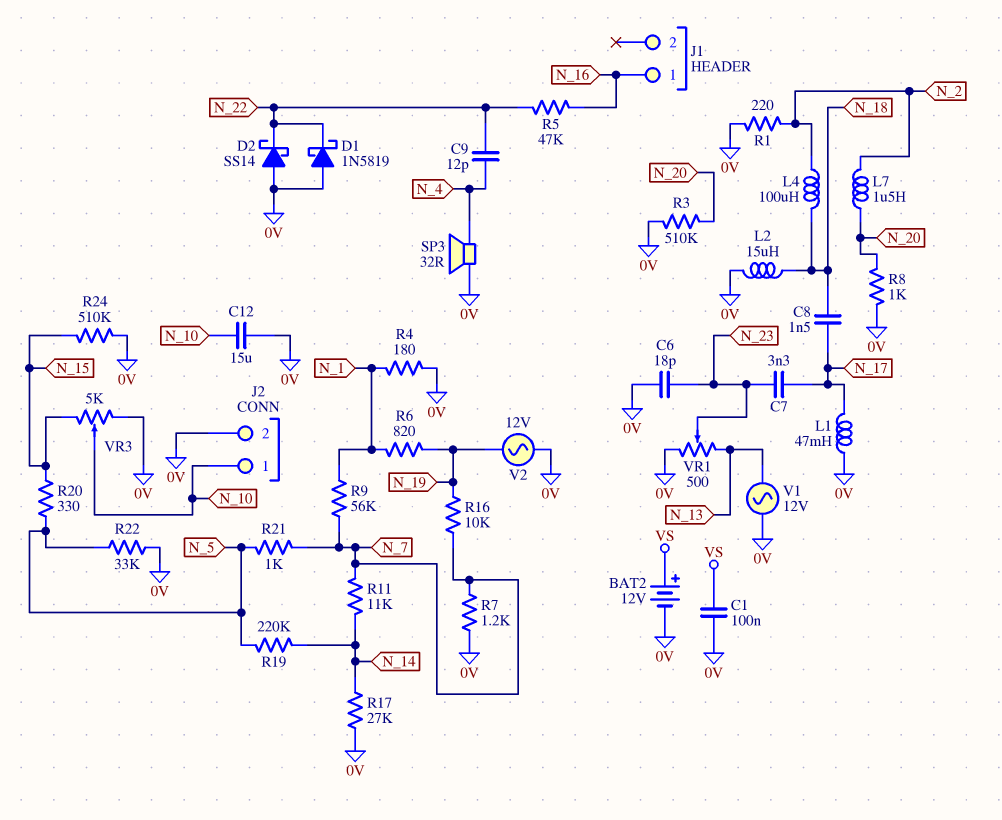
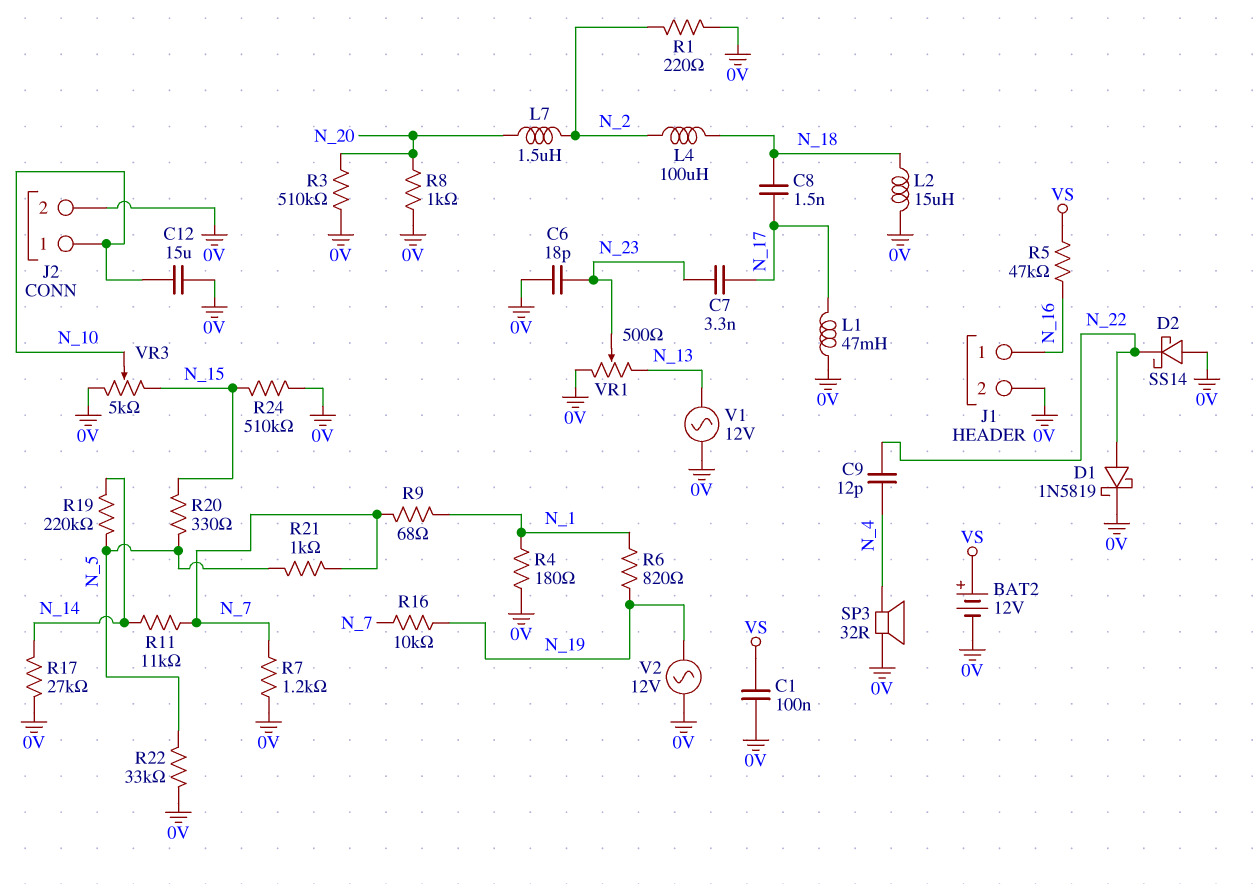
D1: schottky 1N5819 (A 0V, K N_22) -> schottky 1N5819 (A N_22, K 0V)
J1 pin 2: none -> 0V
R5: 47k (N_16, N_22) -> 47k (N_16, VS)
R9: 56k (N_1, N_7) -> 68 (N_1, N_7)

